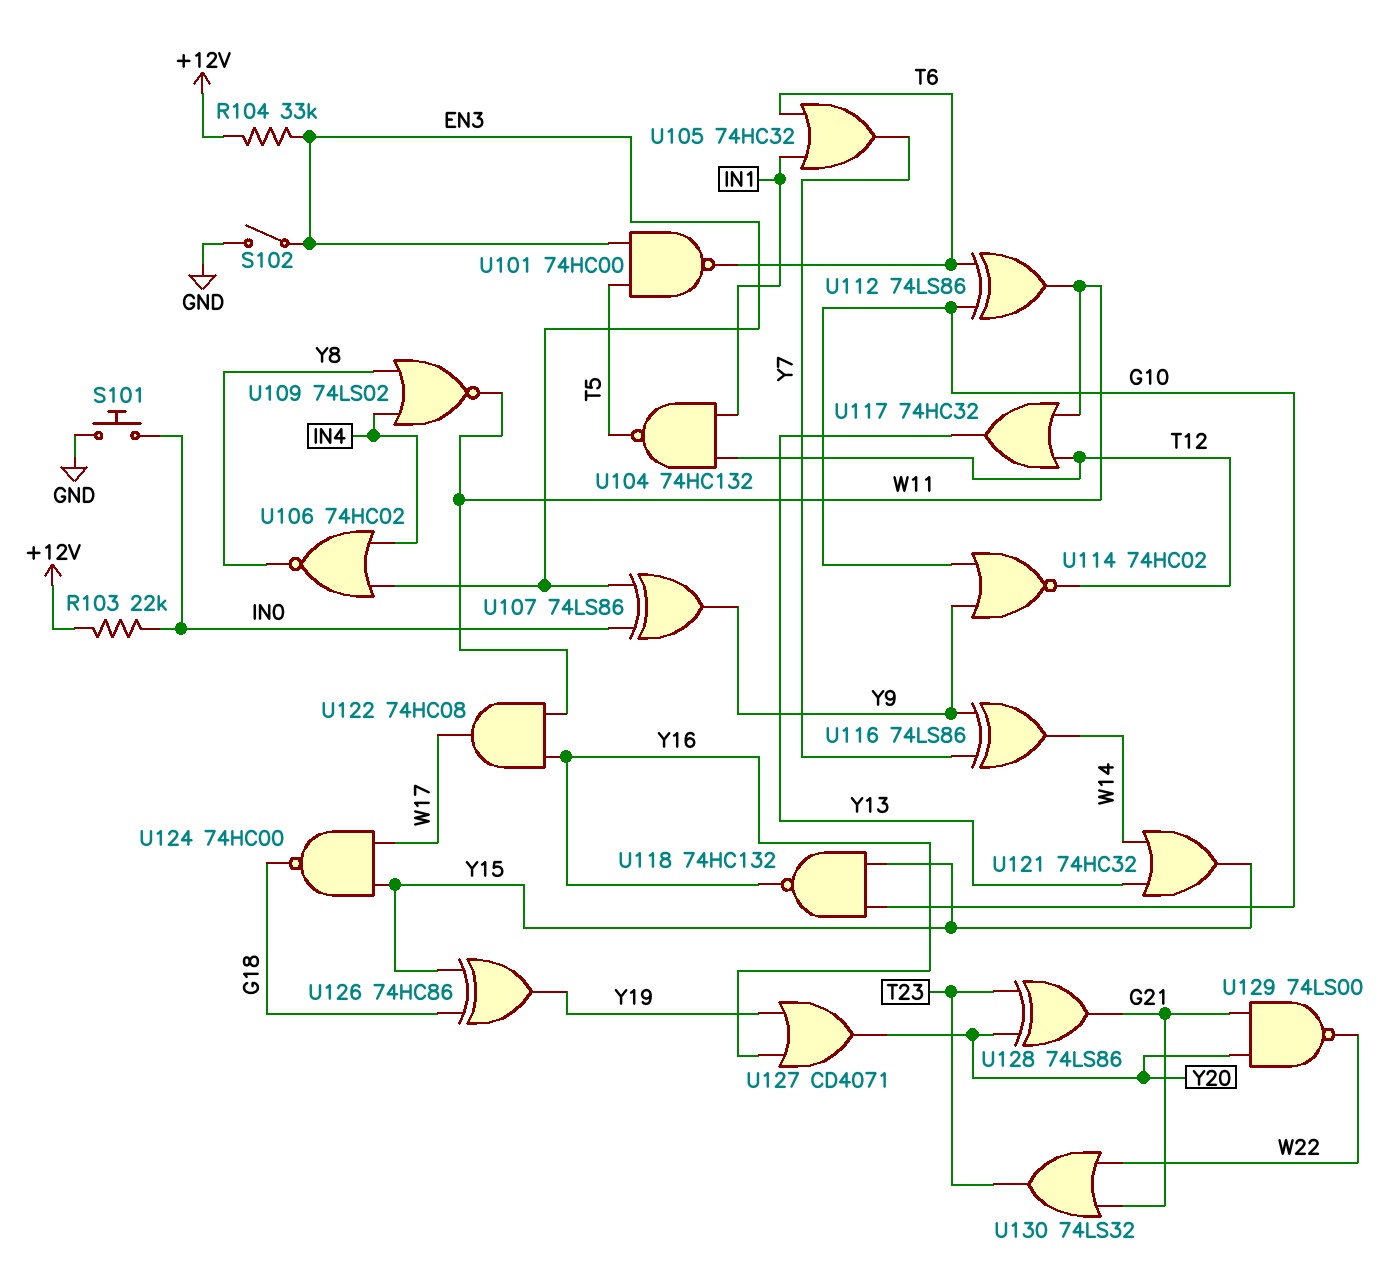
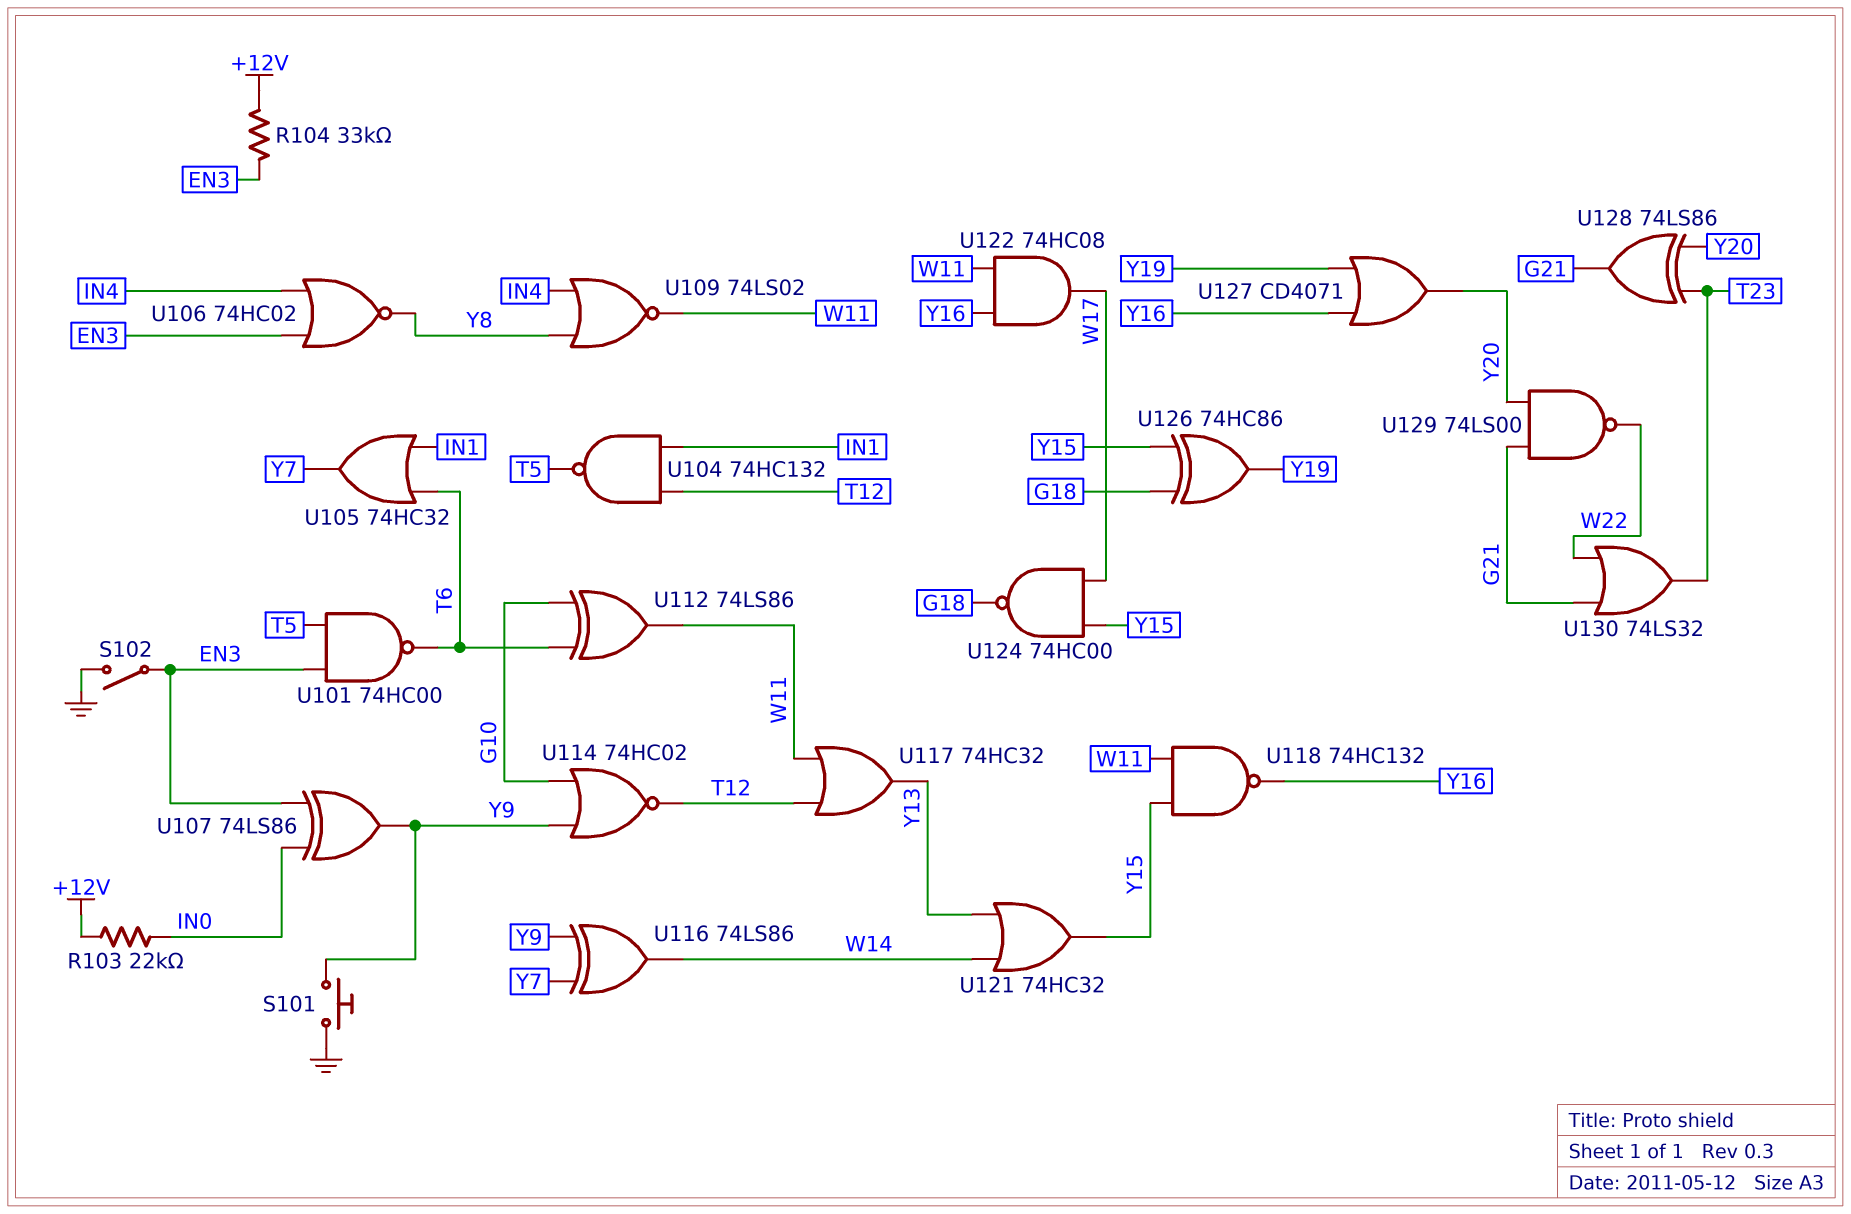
S101: button (GND, IN0) -> button (GND, Y9)
U118: NAND 74HC132 (in G10, in Y15, out Y16) -> NAND 74HC132 (in W11, in Y15, out Y16)

